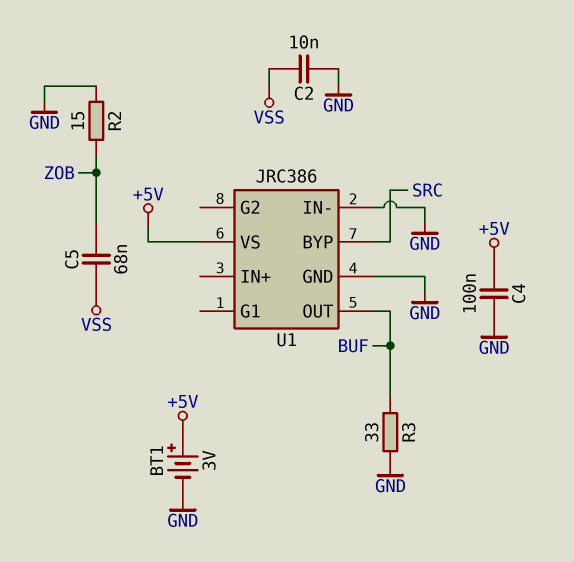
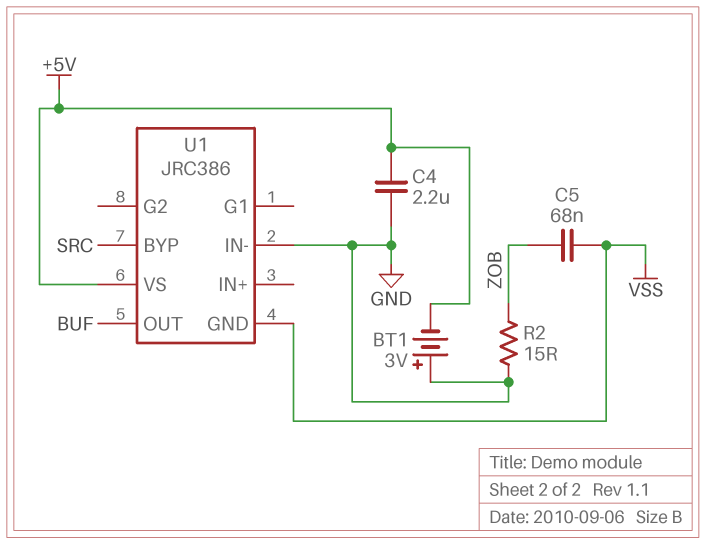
BT1: 3V (plus +5V, minus GND) -> 3V (plus GND, minus +5V)
C2: 10nF (GND, VSS) -> none
C4: 100nF (+5V, GND) -> 2.2uF (+5V, GND)
R3: 33 (BUF, GND) -> none
U1 pin GND: GND -> VSS

